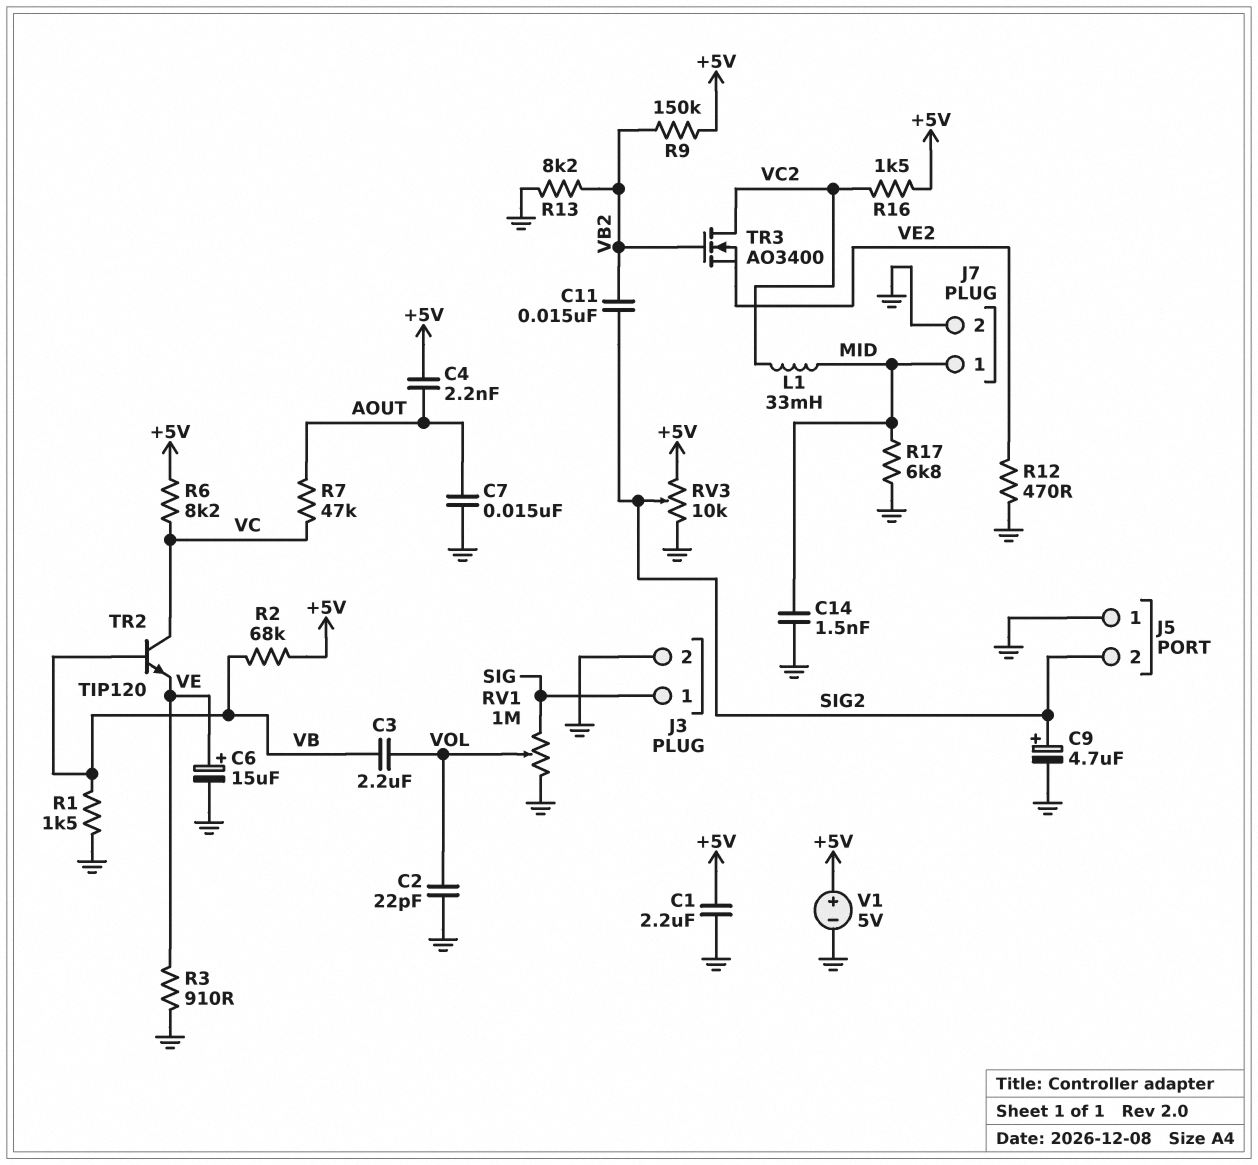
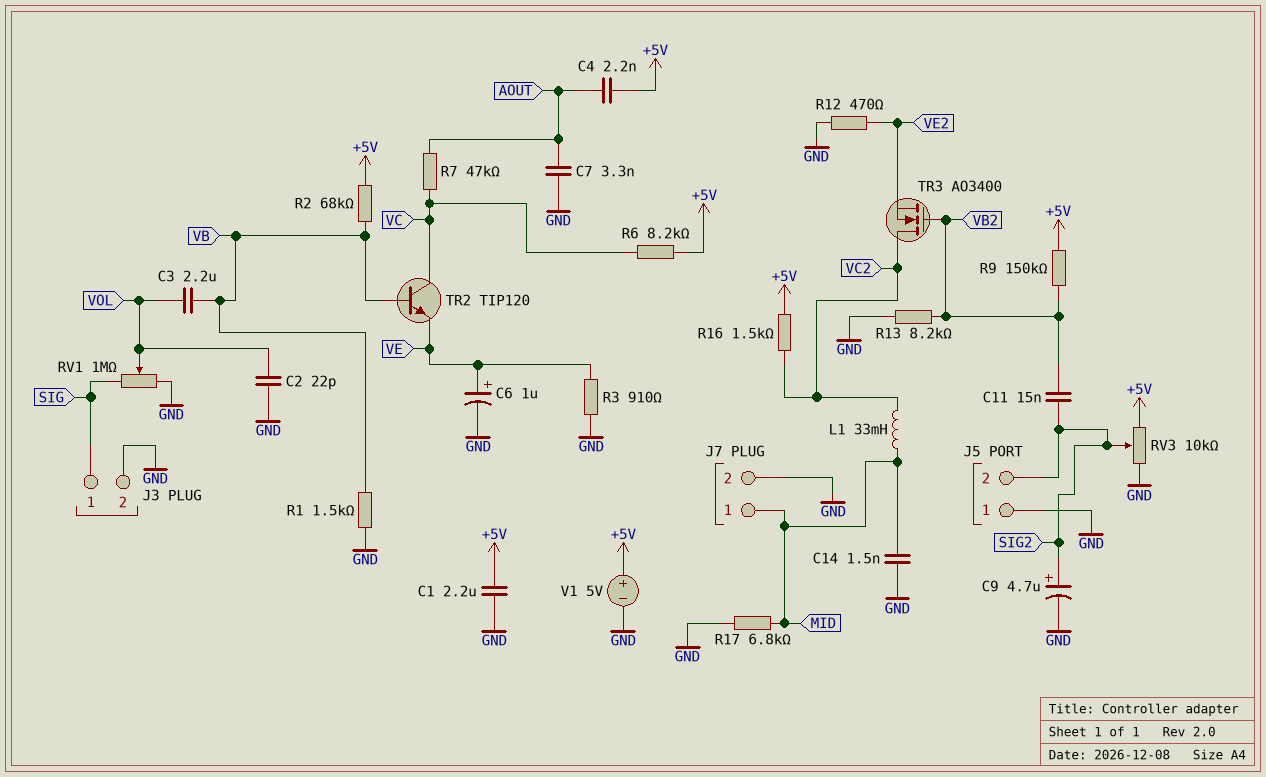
C6: 15uF (plus VE, minus GND) -> 1uF (plus VE, minus GND)
C7: 15nF (AOUT, GND) -> 3.3nF (AOUT, GND)

